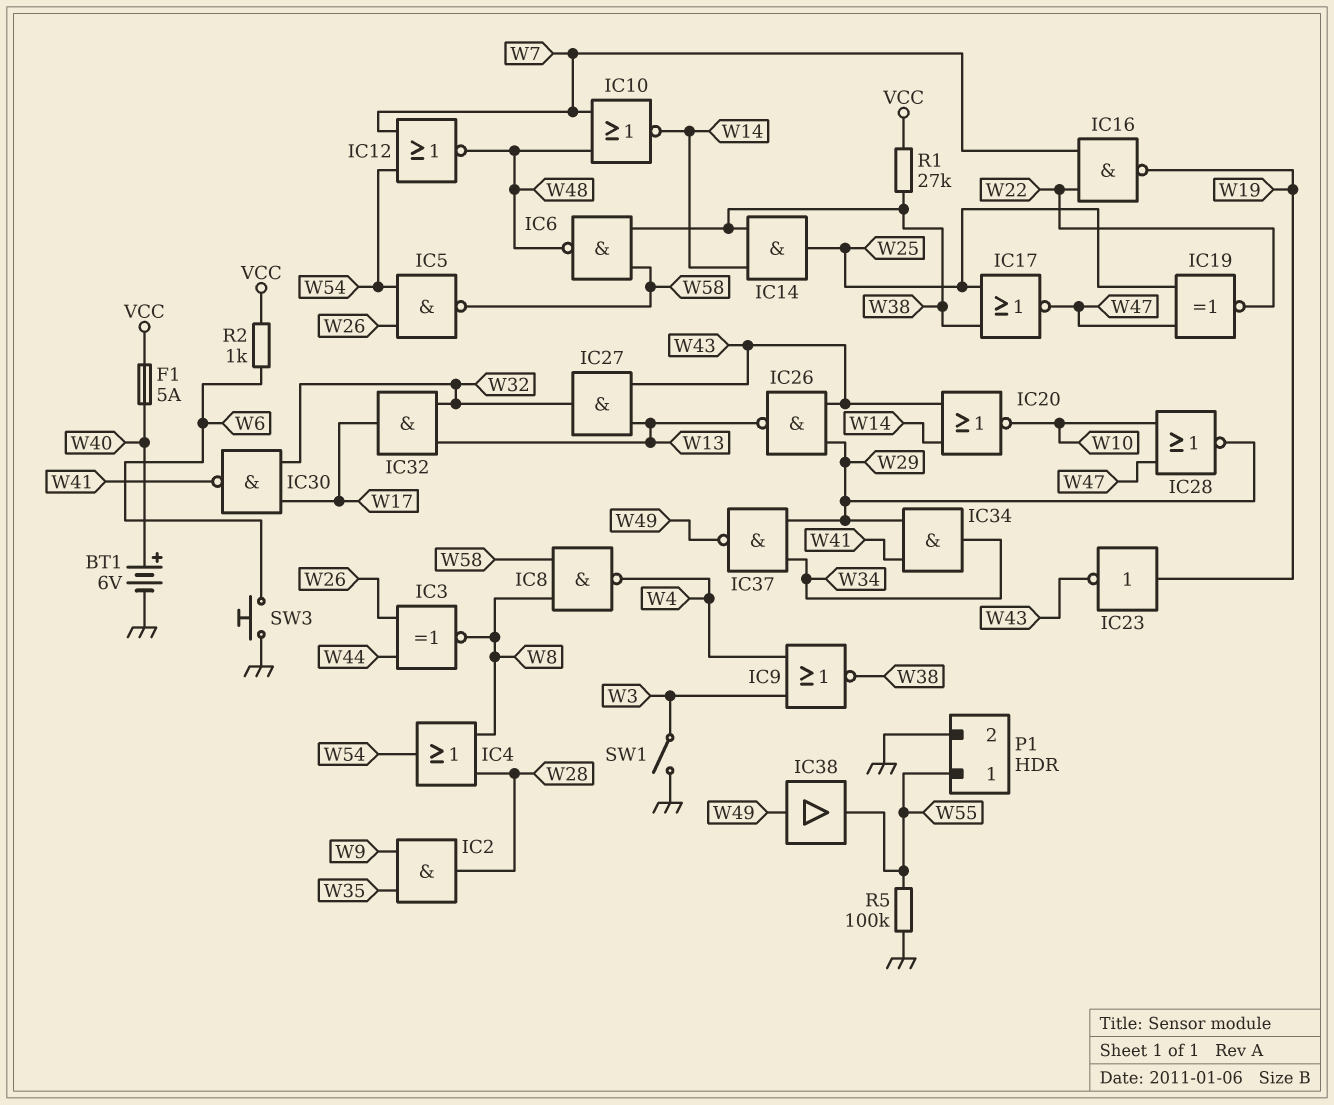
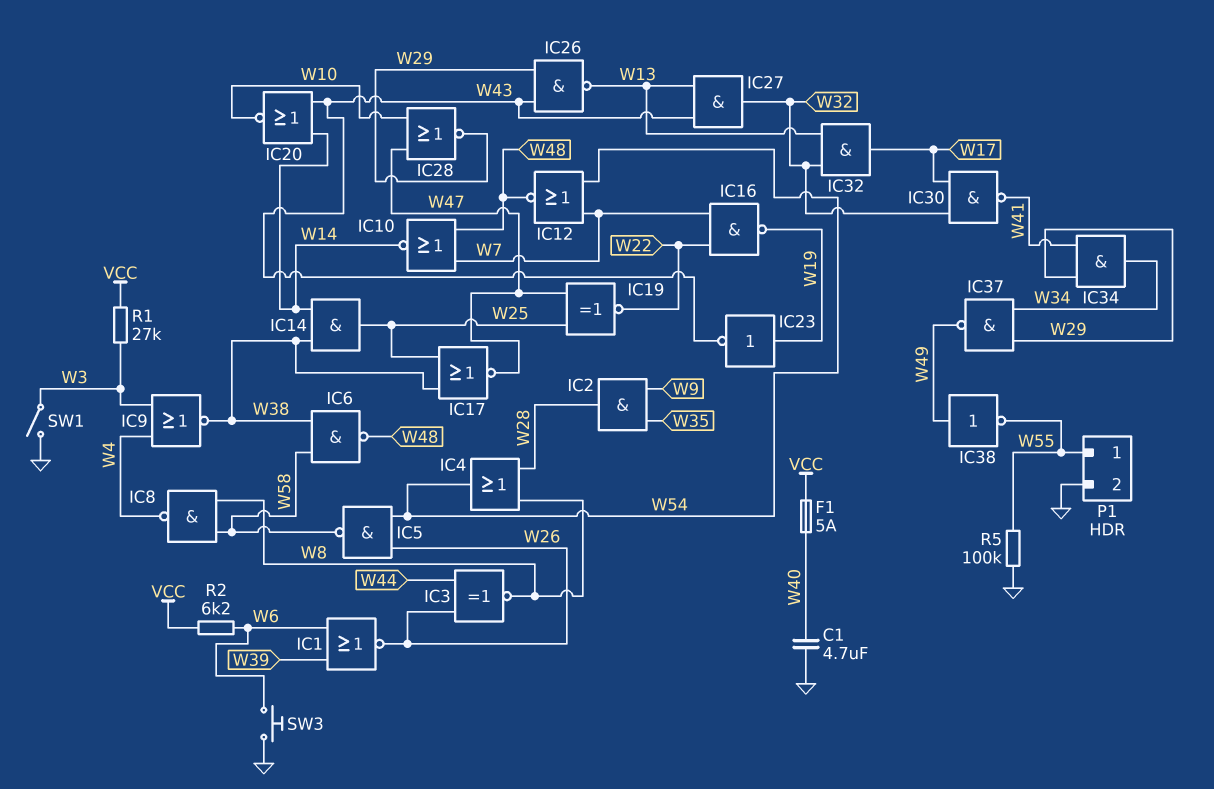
BT1: 6V (plus W40, minus GND) -> none
C1: none -> 4.7uF (GND, W40)
IC1: none -> NOR (in W6, in W39, out W26)
IC38: buffer (in W49, out W55) -> NOT (in W49, out W55)
R1: 27k (VCC, W38) -> 27k (VCC, W3)
R2: 1k (VCC, W6) -> 6.2k (VCC, W6)

